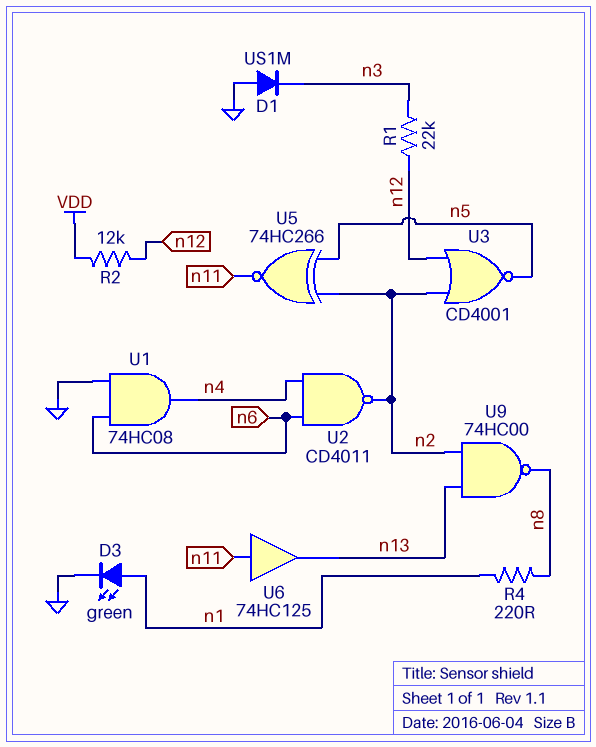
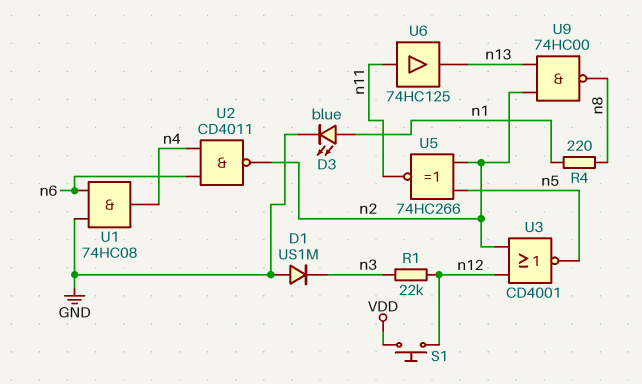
D3: LED green (A n1, K GND) -> LED blue (A n1, K GND)
R2: 12k (VDD, n12) -> none
S1: none -> button (VDD, n12)

